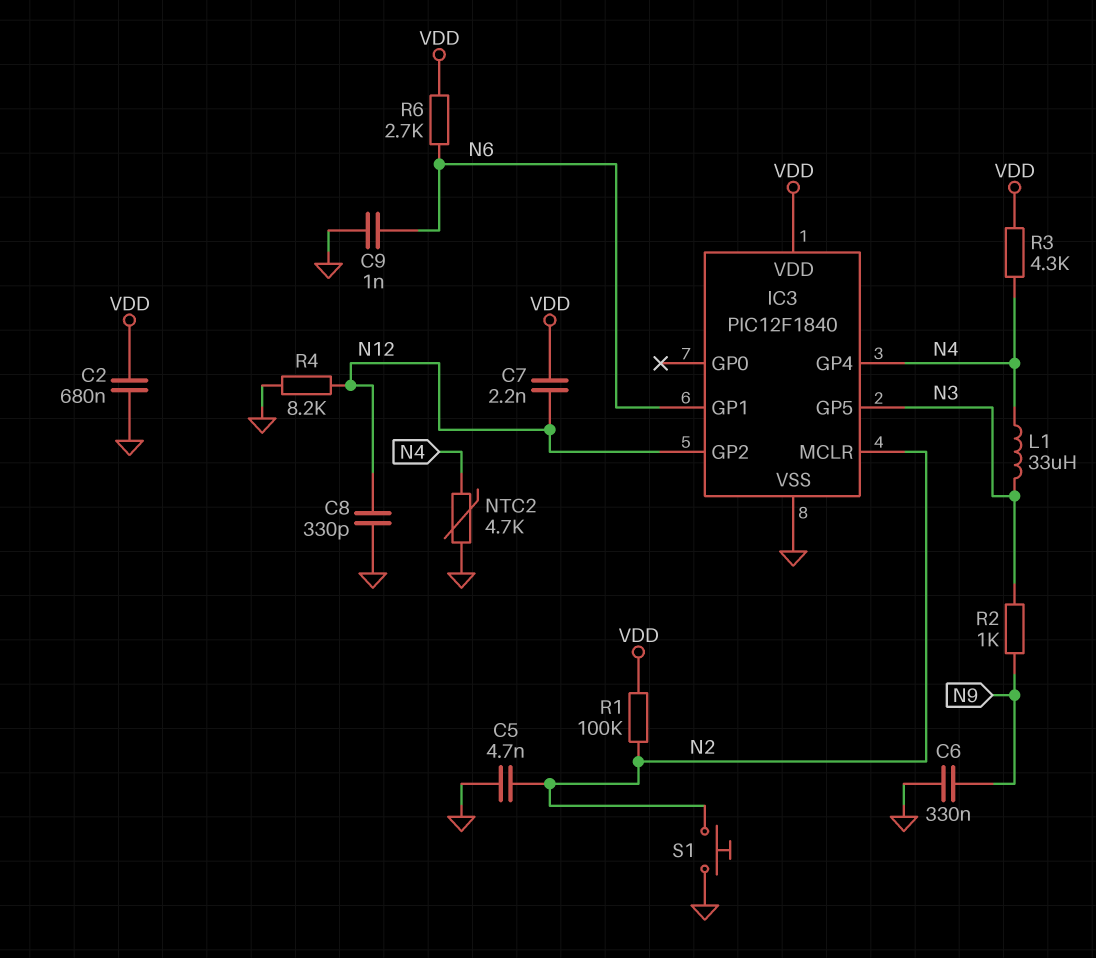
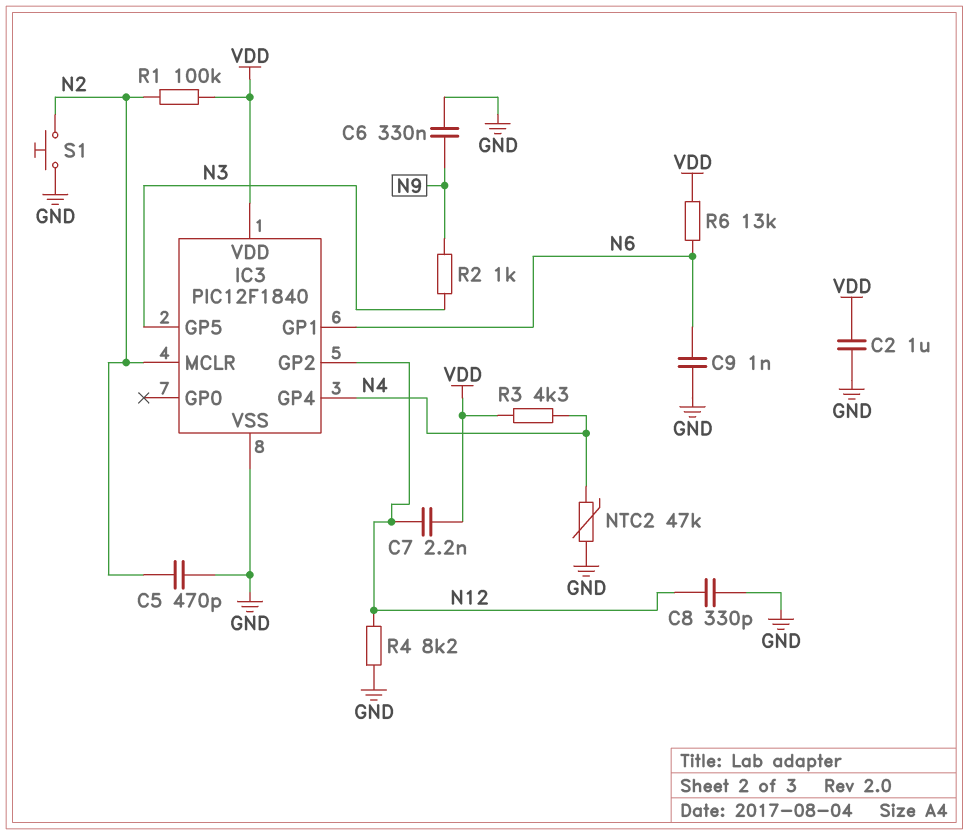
C2: 680nF (GND, VDD) -> 1uF (GND, VDD)
C5: 4.7nF (GND, N2) -> 470pF (GND, N2)
L1: 33uH (N3, N4) -> none
NTC2: 4.7k (GND, N4) -> 47k (GND, N4)
R6: 2.7k (N6, VDD) -> 13k (N6, VDD)

